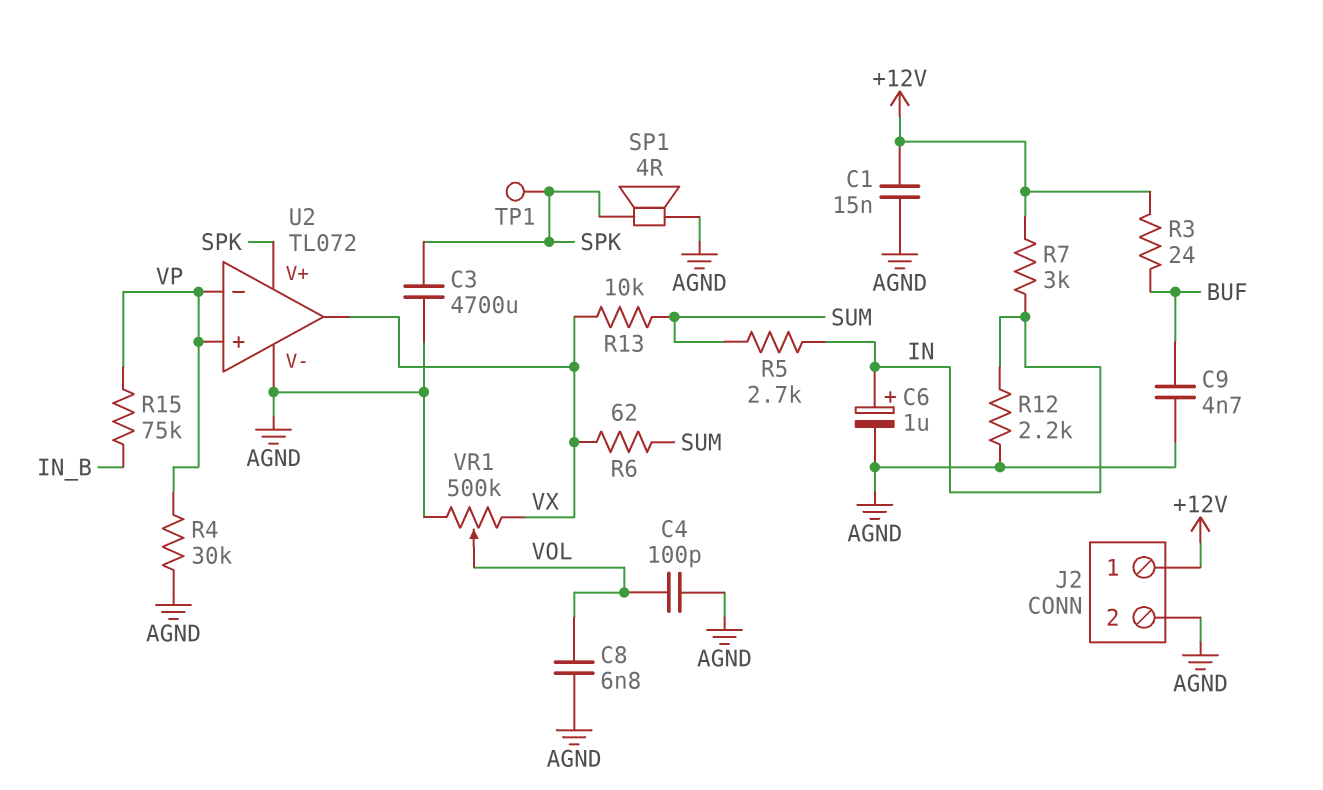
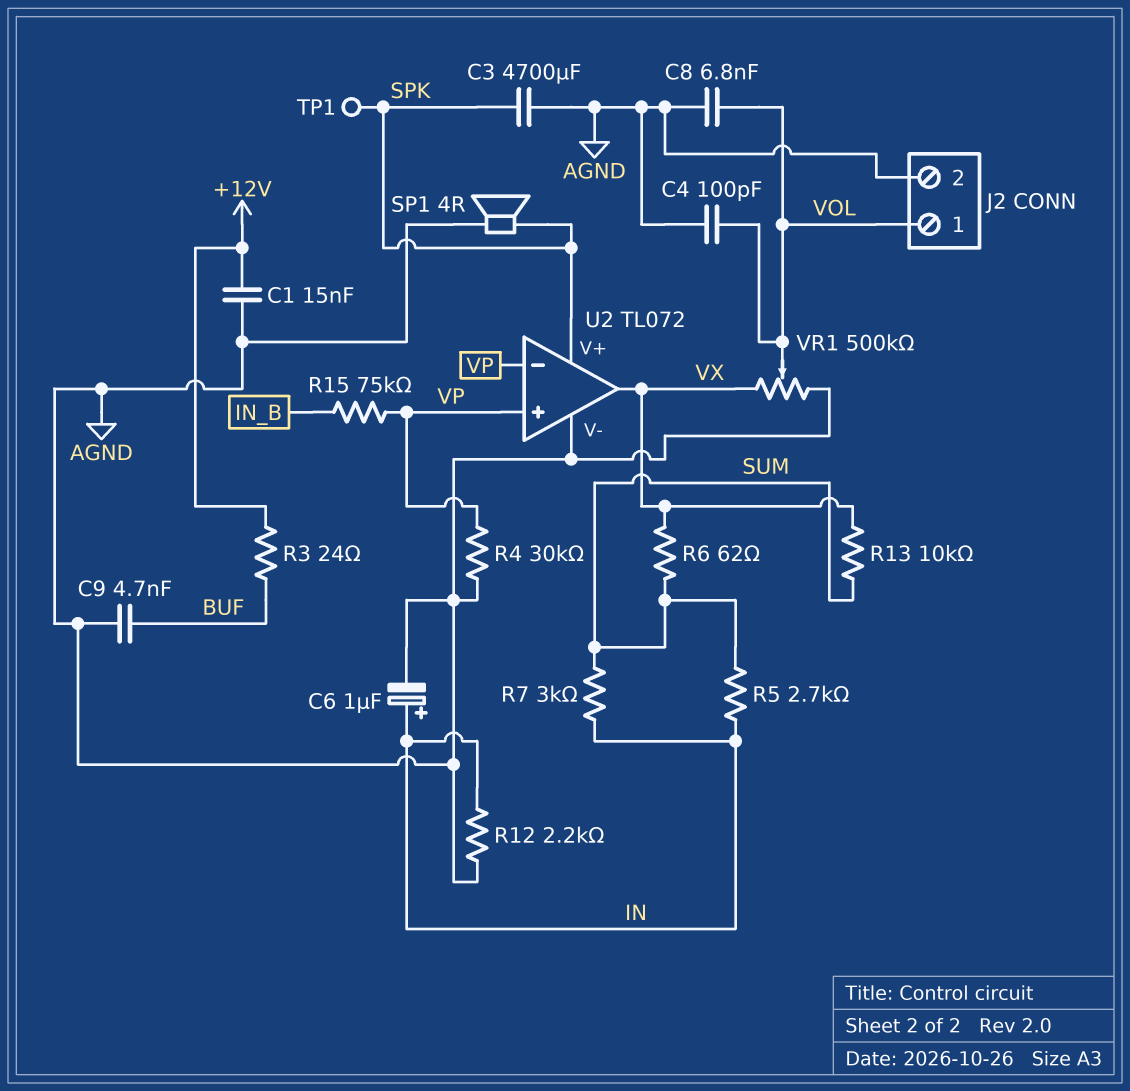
J2 pin 1: +12V -> VOL
R7: 3k (+12V, IN) -> 3k (IN, SUM)

